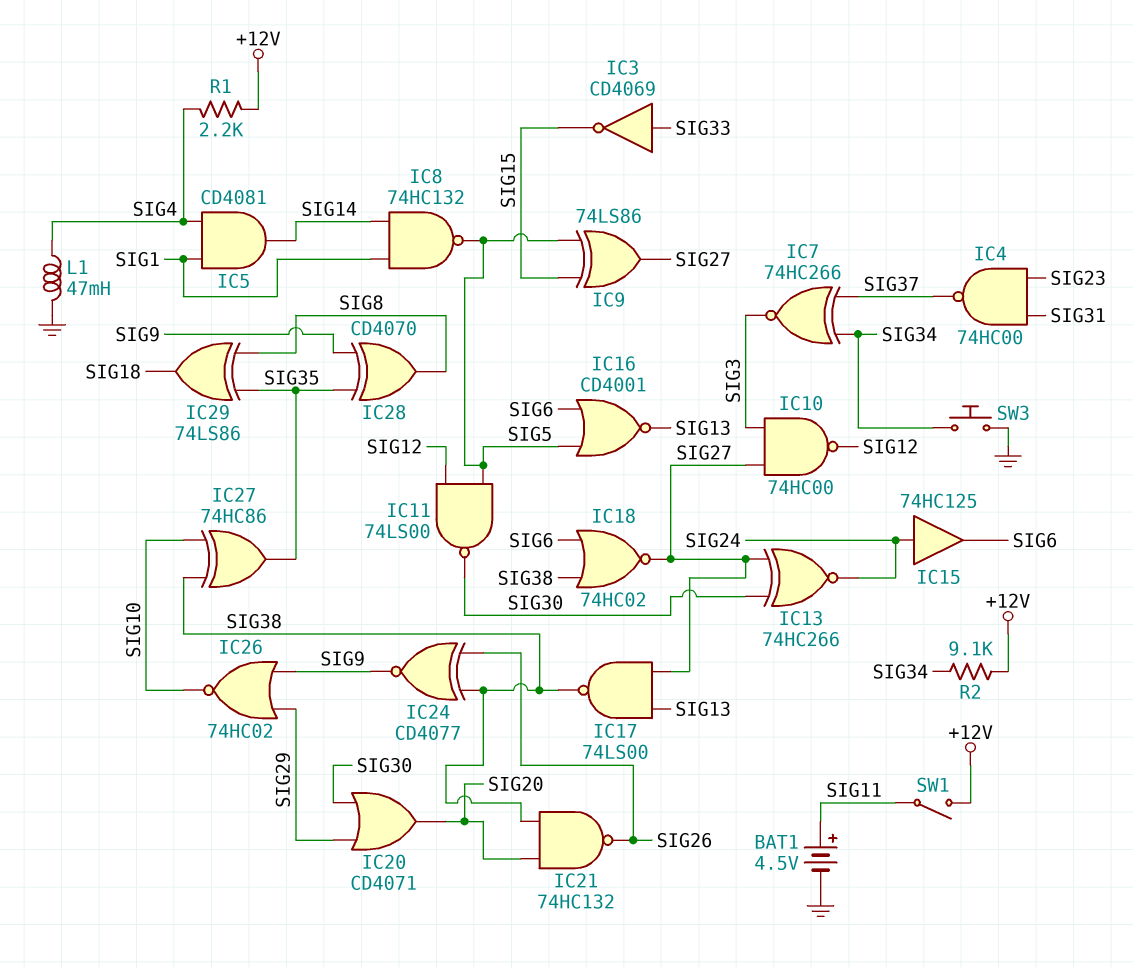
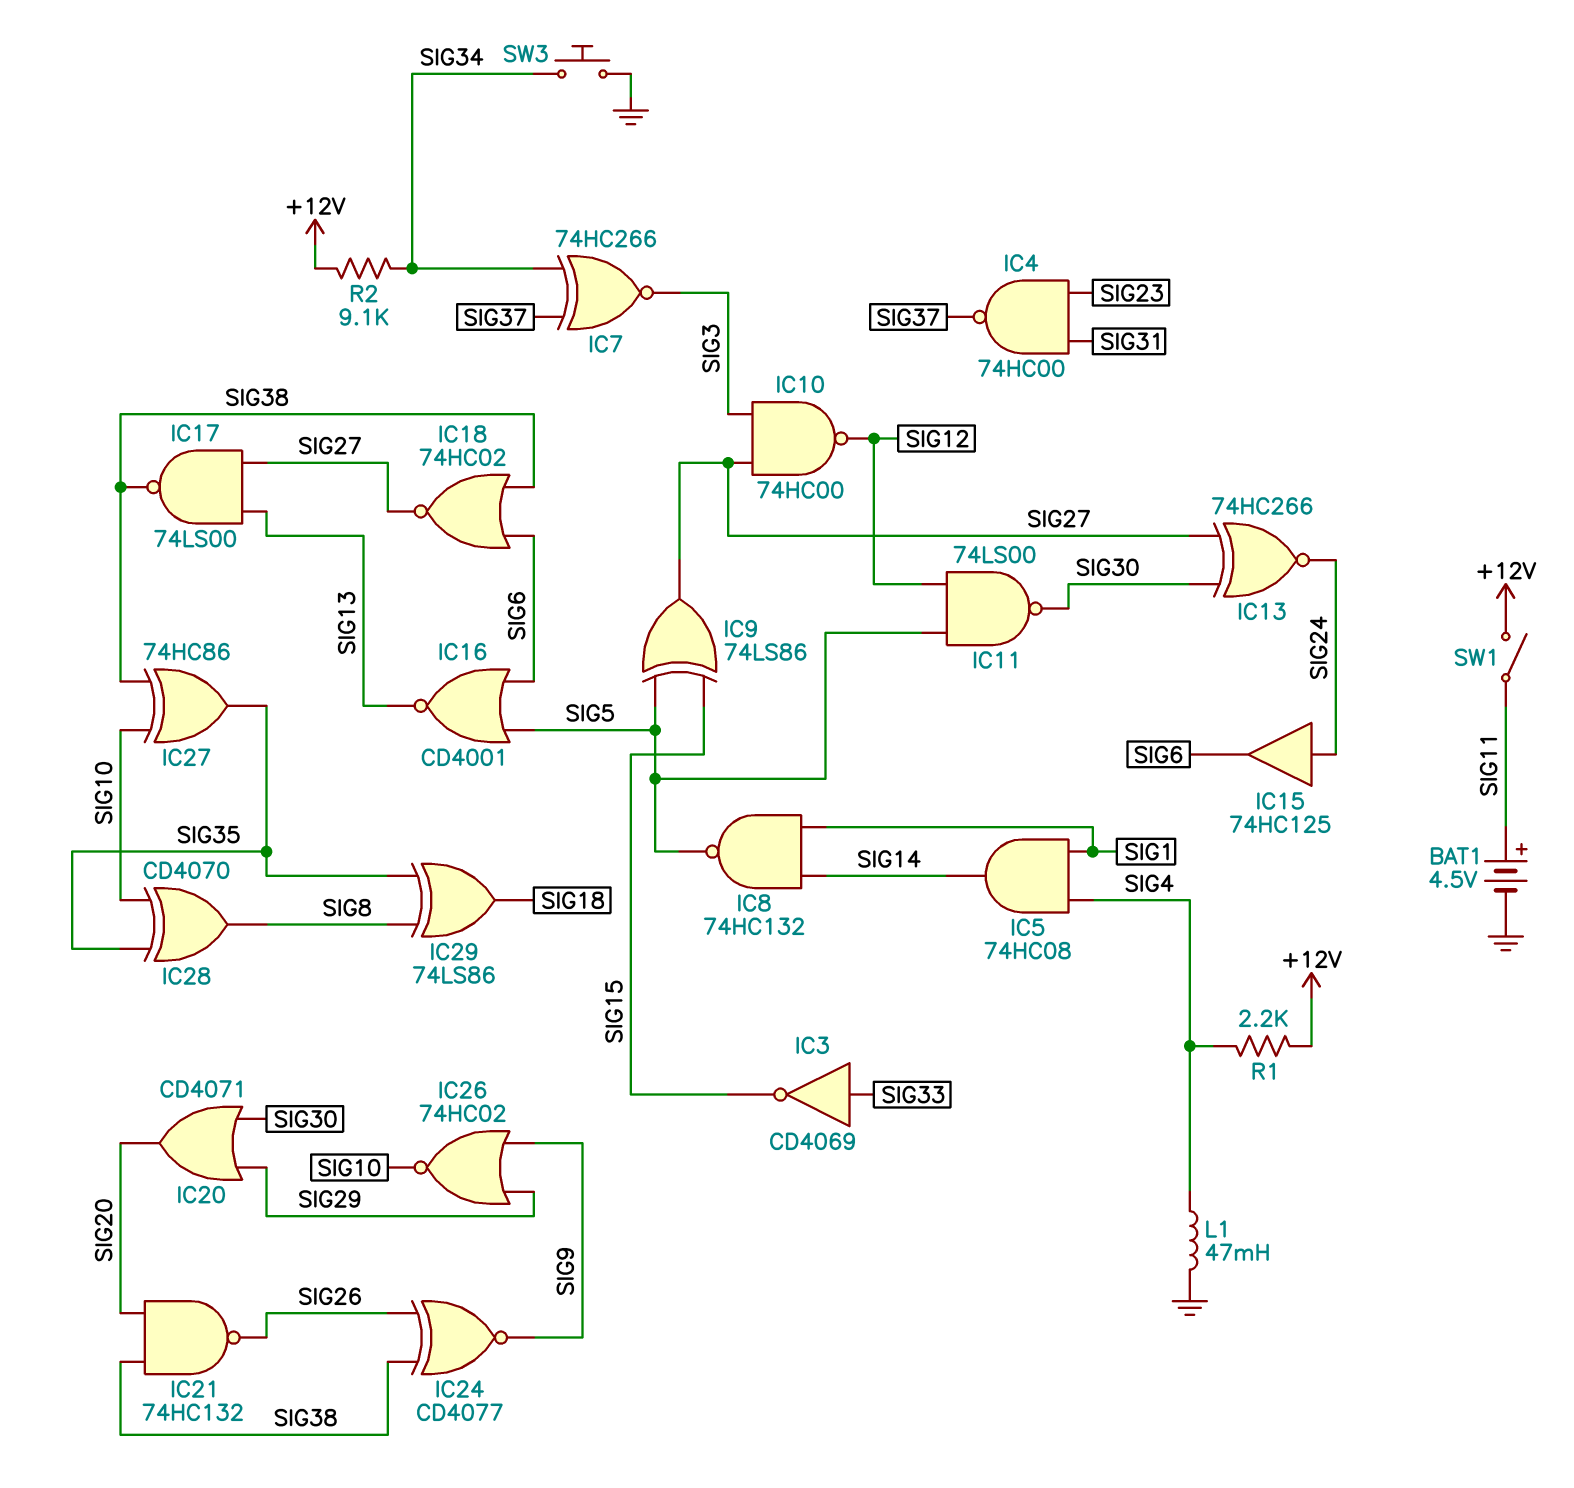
IC5: AND CD4081 (in SIG1, in SIG4, out SIG14) -> AND 74HC08 (in SIG1, in SIG4, out SIG14)
IC28: XOR CD4070 (in SIG9, in SIG35, out SIG8) -> XOR CD4070 (in SIG10, in SIG35, out SIG8)

